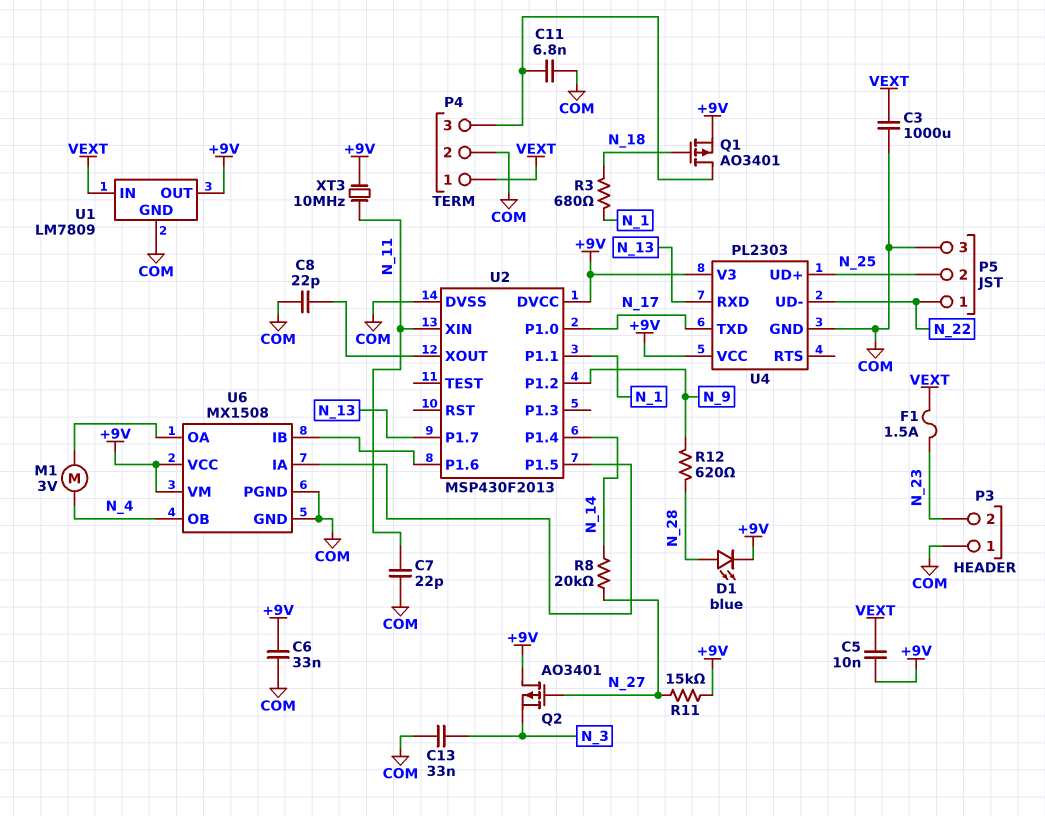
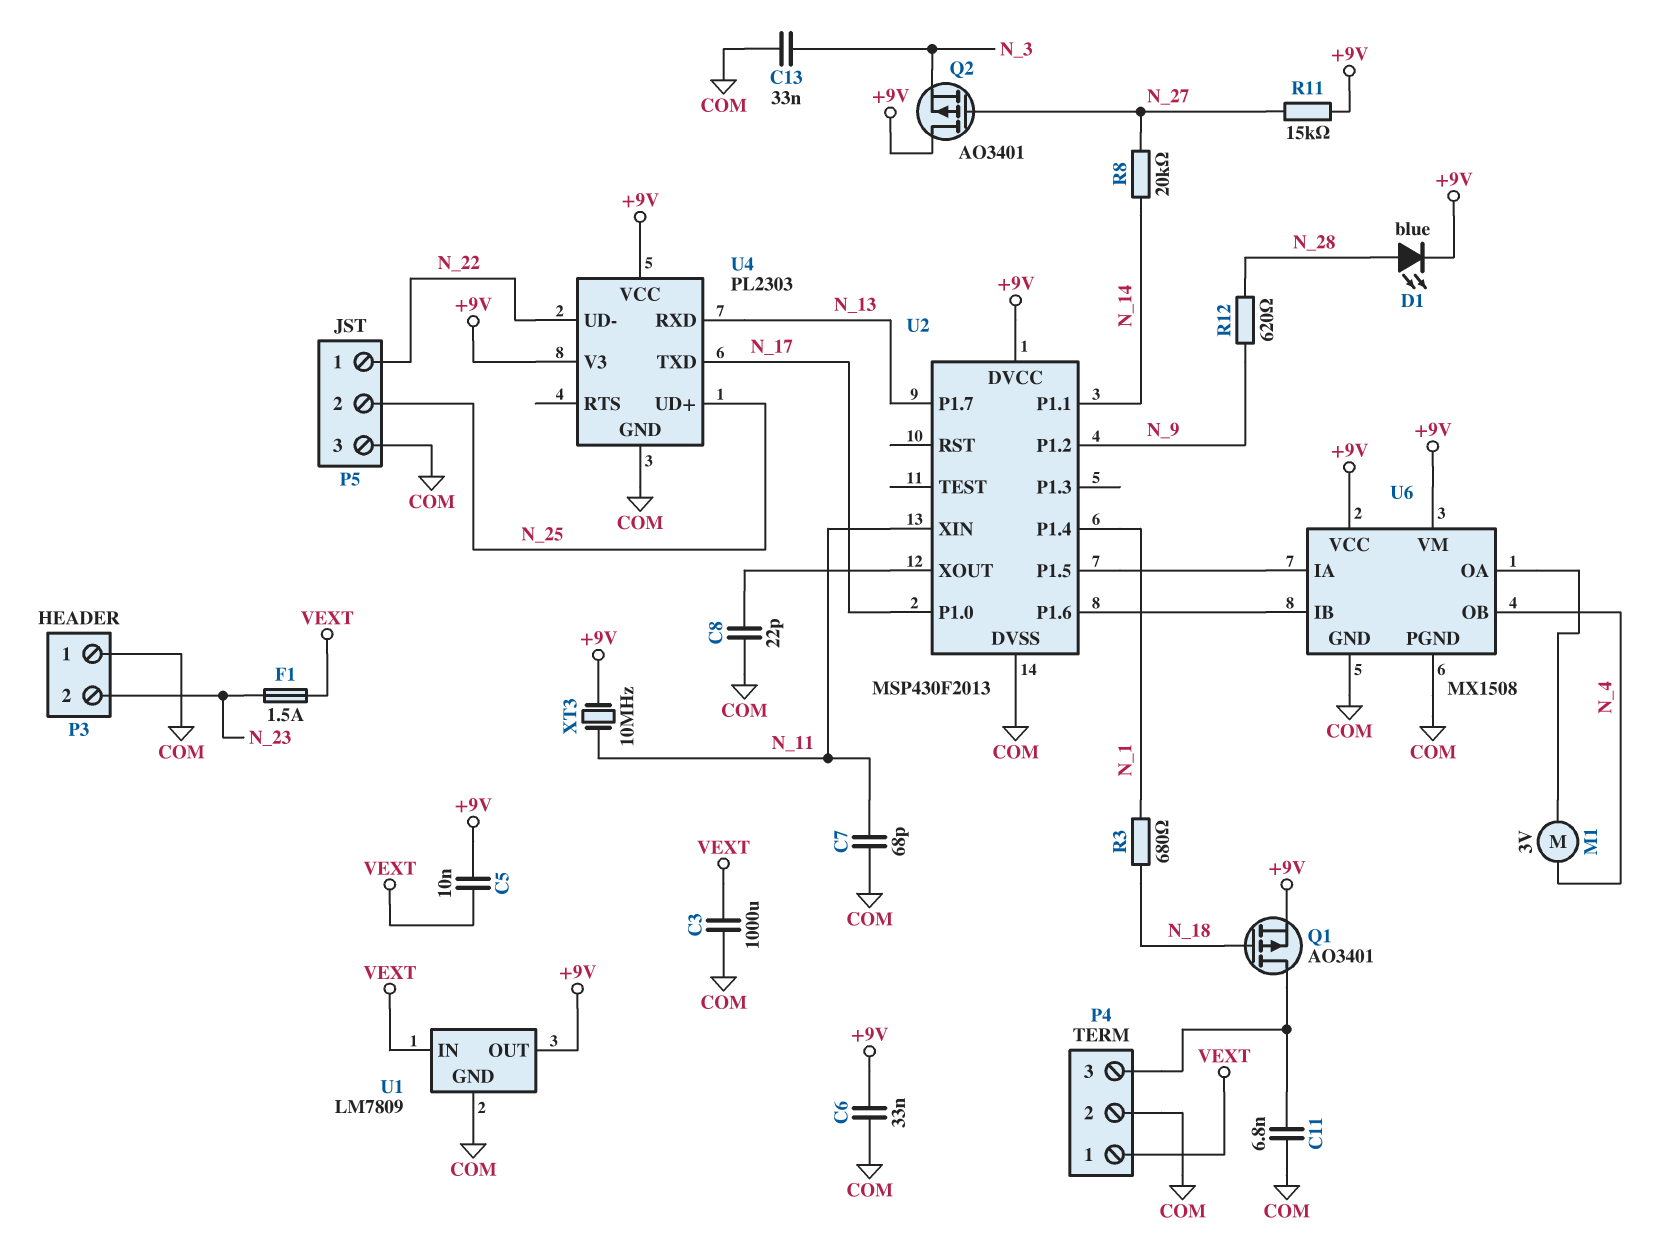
C7: 22pF (COM, N_11) -> 68pF (COM, N_11)
U2 pin P1.1: N_1 -> N_14
U2 pin P1.4: N_14 -> N_1

